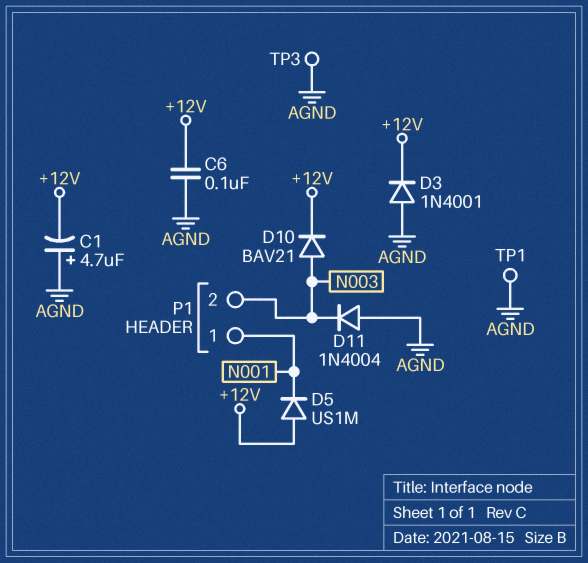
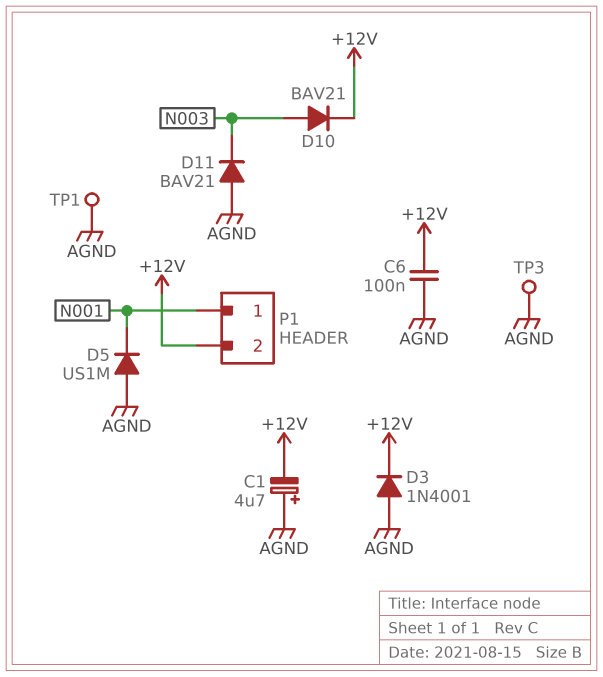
D5: diode US1M (A +12V, K N001) -> diode US1M (A AGND, K N001)
D11: diode 1N4004 (A AGND, K N003) -> diode BAV21 (A AGND, K N003)
P1 pin 2: N003 -> +12V

